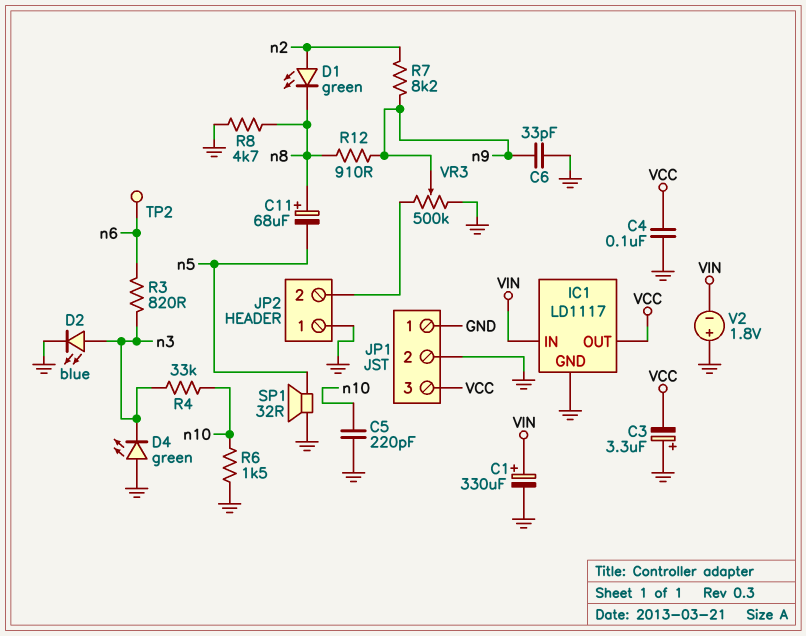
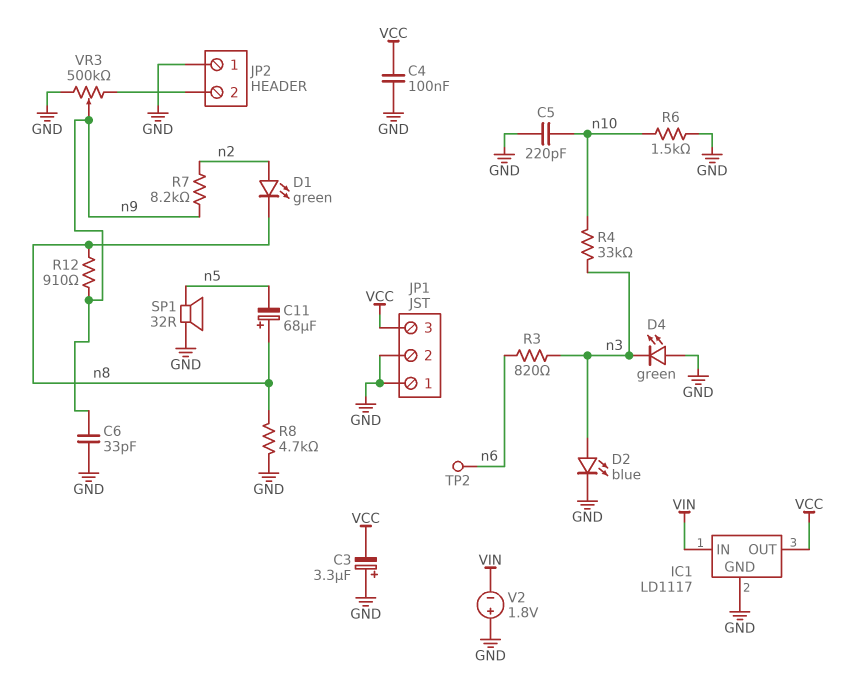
C1: 330uF (plus VIN, minus GND) -> none

